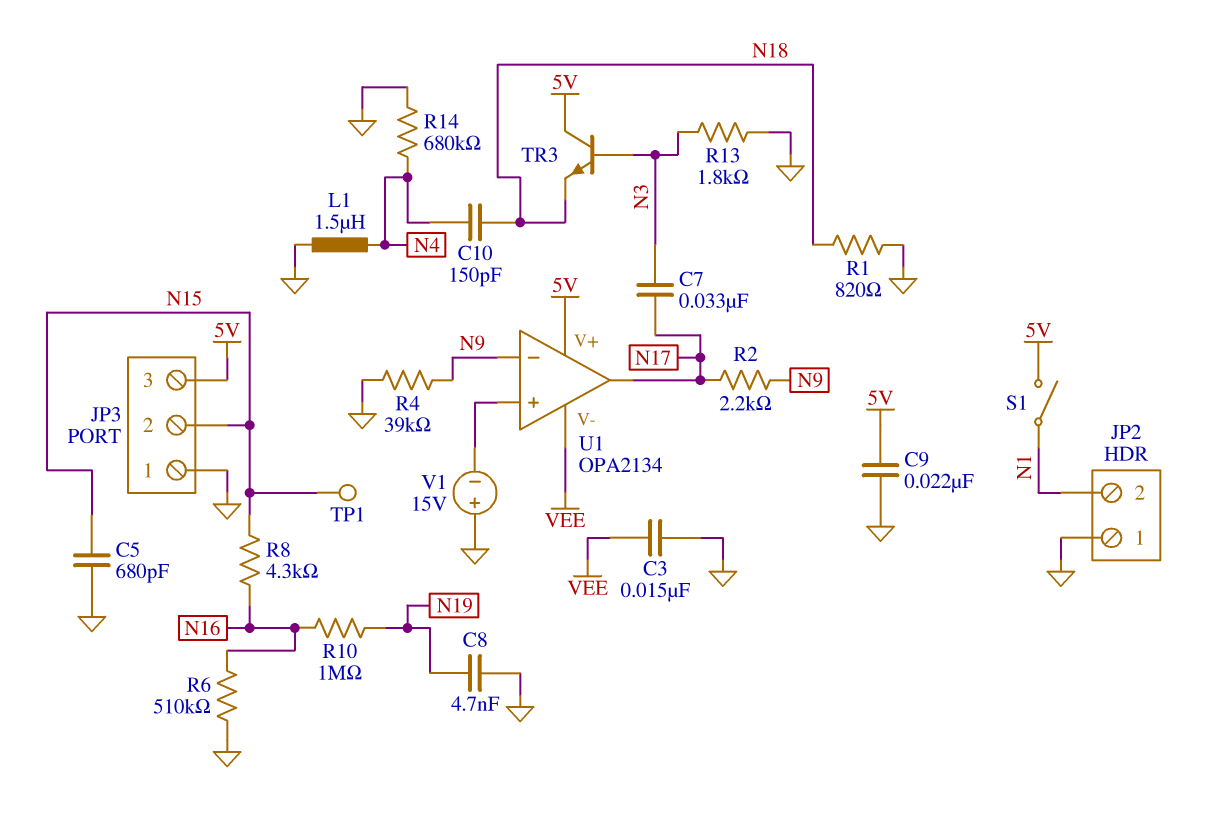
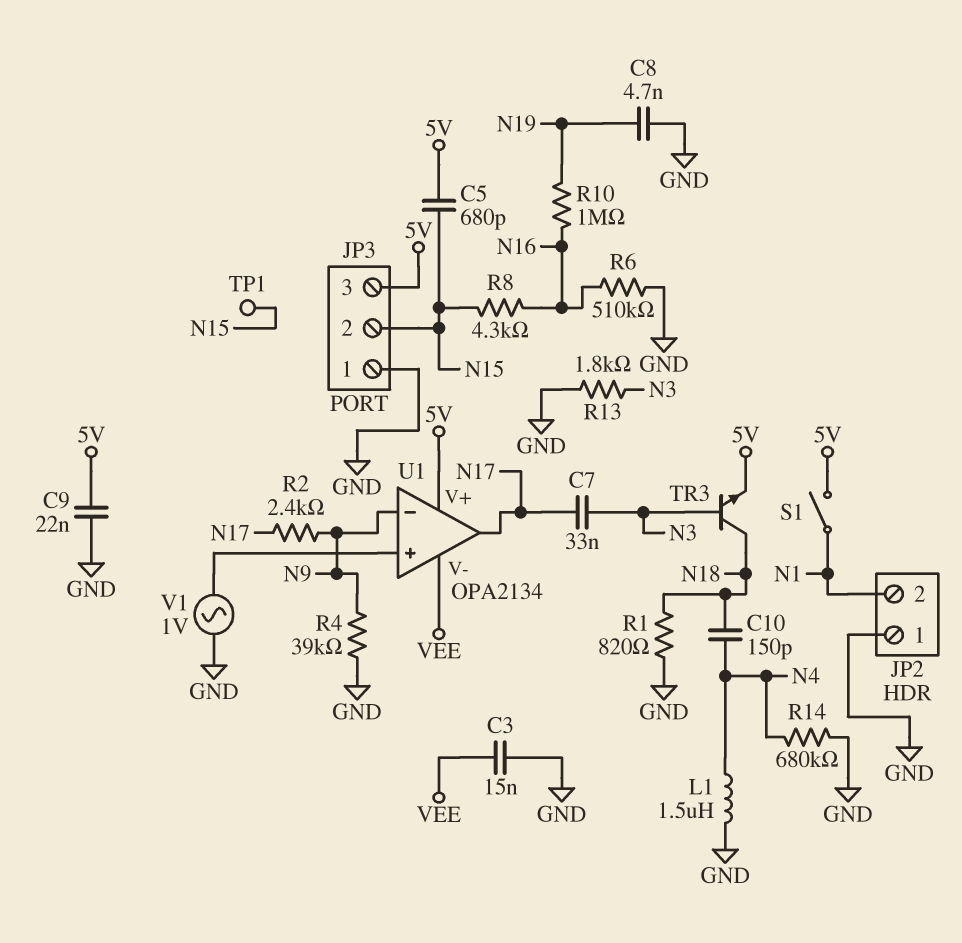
C5: 680pF (GND, N15) -> 680pF (5V, N15)
R2: 2.2k (N9, N17) -> 2.4k (N9, N17)
TR3: NPN (B N3, C 5V, E N18) -> NPN (B N3, C N18, E 5V)
V1: 15V (plus GND, minus U1/in+) -> AC 1V (GND, U1/in+)

